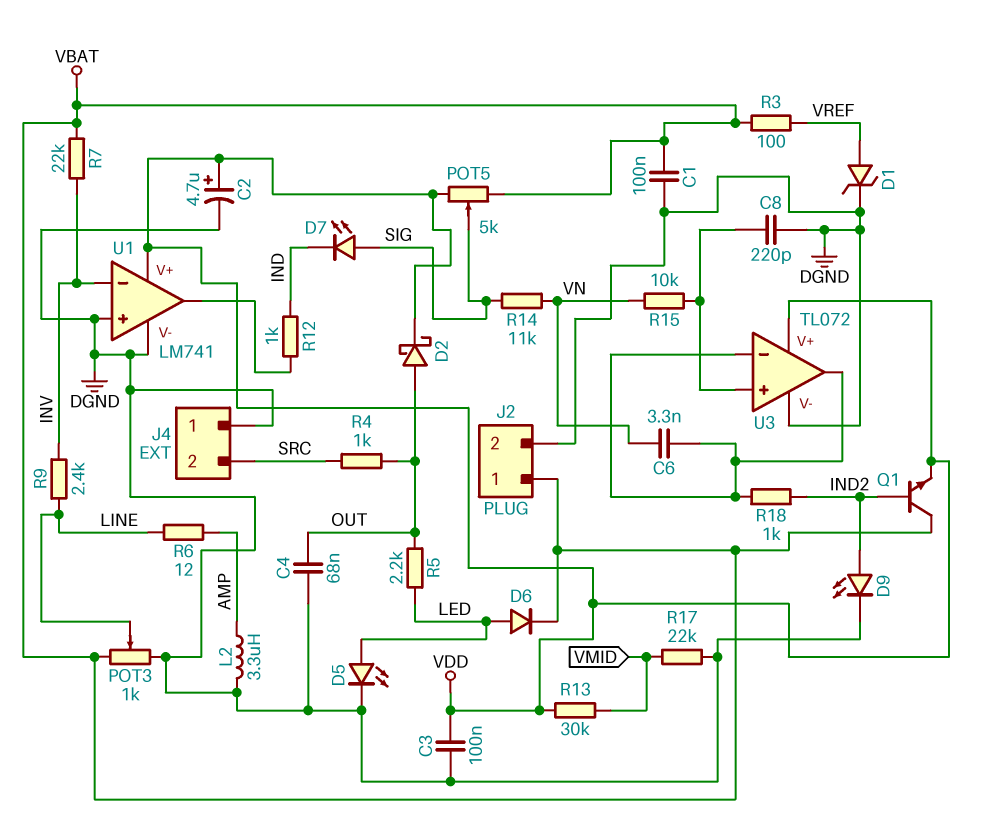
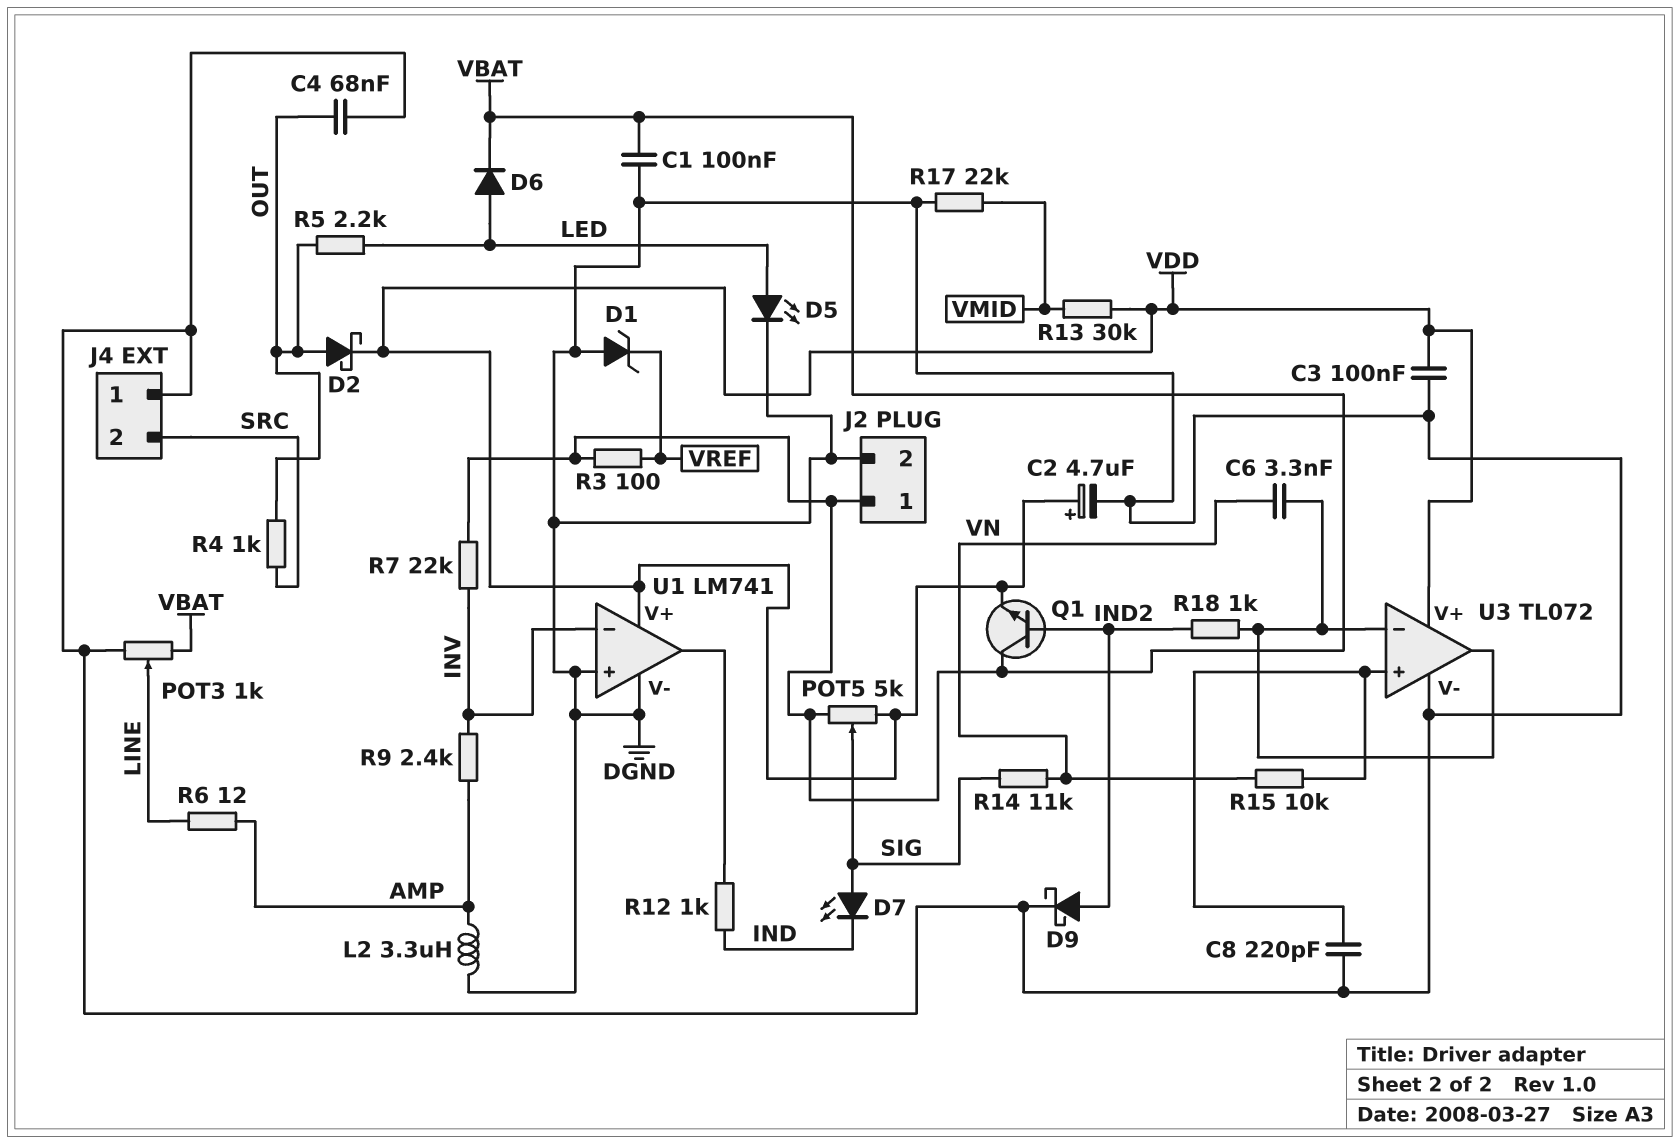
D1: zener (A VREF, K DGND) -> zener (A DGND, K VREF)
D9: LED (A IND2, K DGND) -> schottky (A IND2, K DGND)
R9: 2.4k (INV, LINE) -> 2.4k (AMP, INV)

